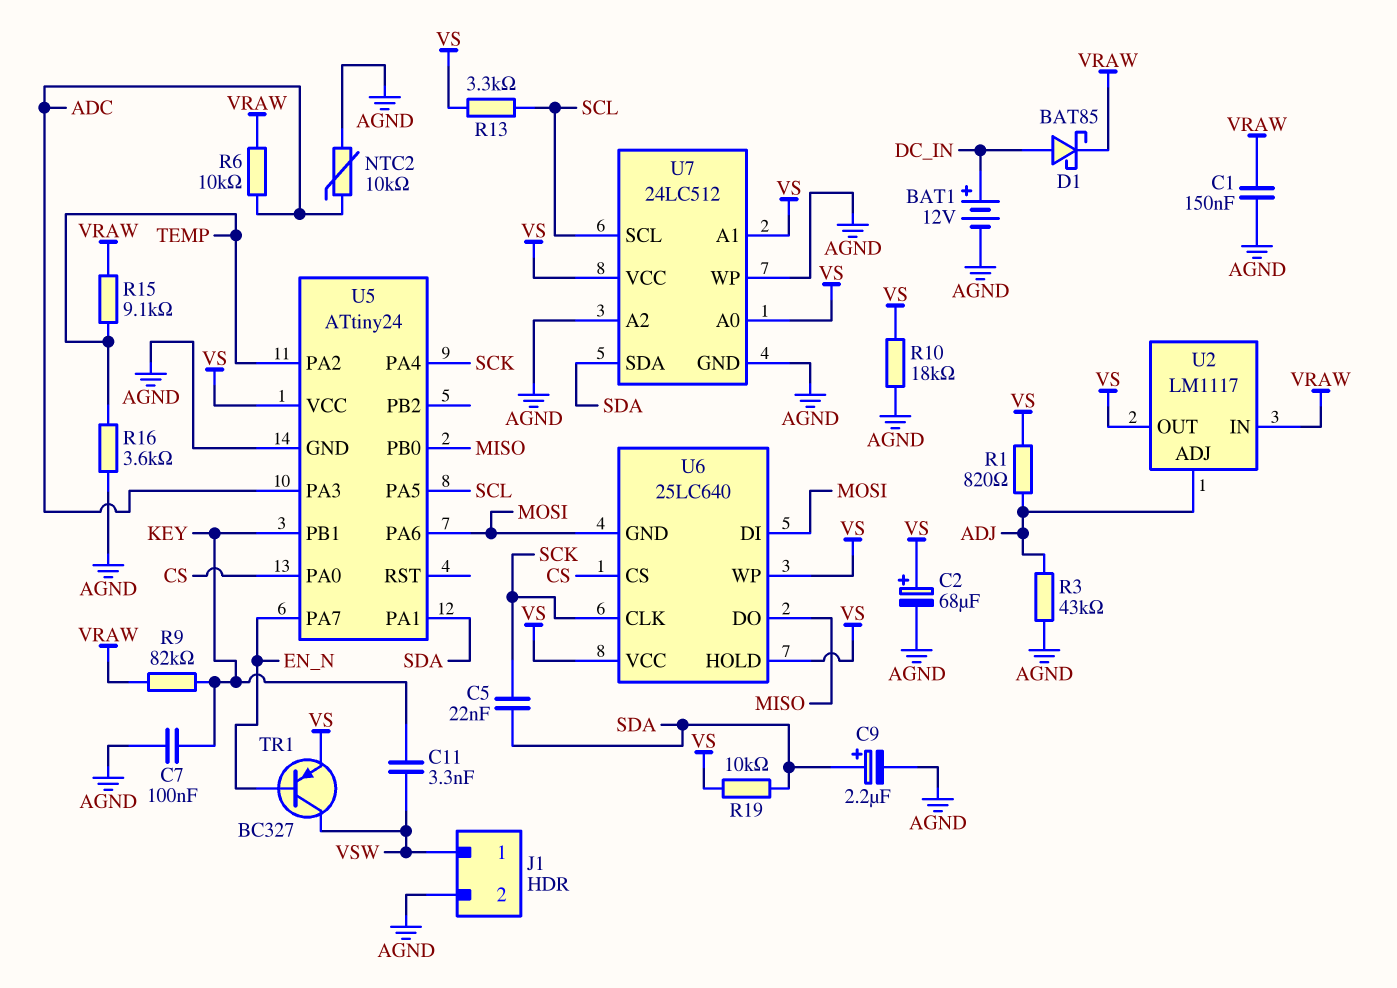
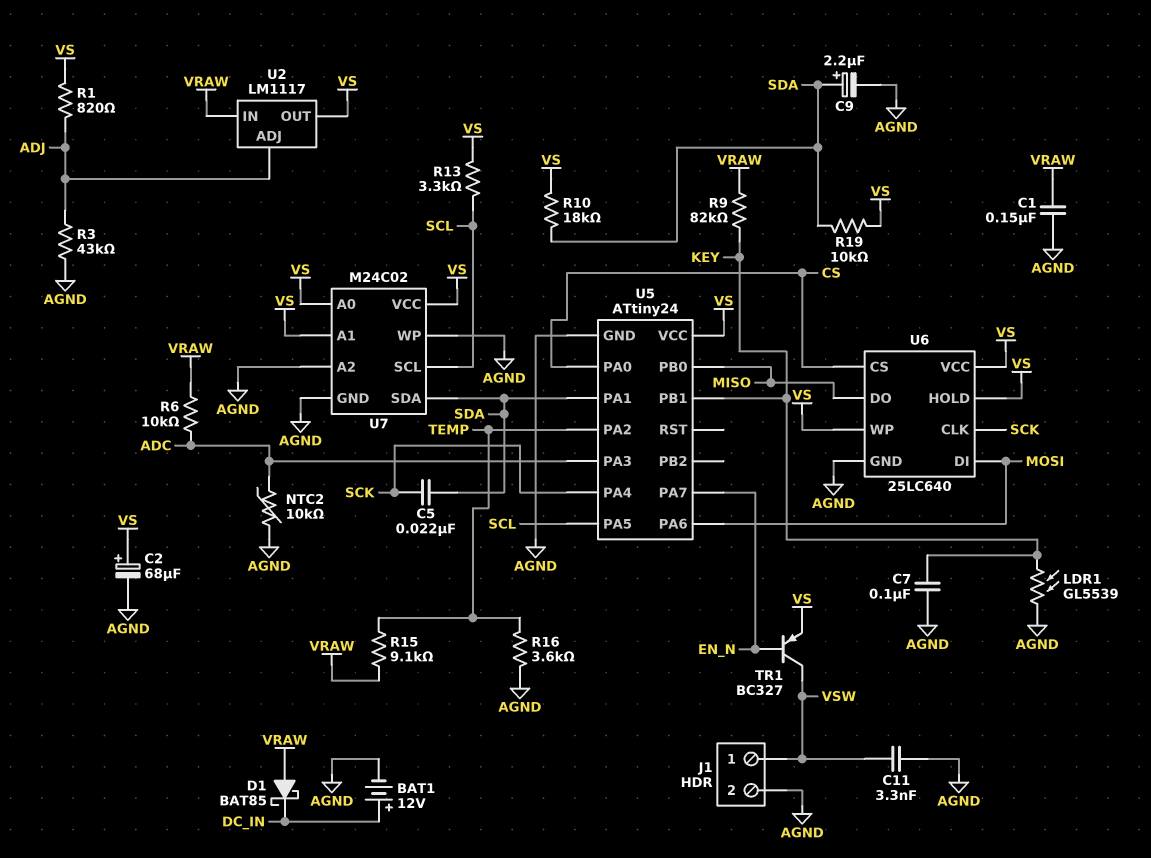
C11: 3.3nF (KEY, VSW) -> 3.3nF (AGND, VSW)
D1: schottky BAT85 (A DC_IN, K VRAW) -> schottky BAT85 (A VRAW, K DC_IN)
LDR1: none -> GL5539 (AGND, KEY)
R10: 18k (AGND, VS) -> 18k (SDA, VS)
U6 pin GND: MOSI -> AGND
U7: 24LC512 -> M24C02

